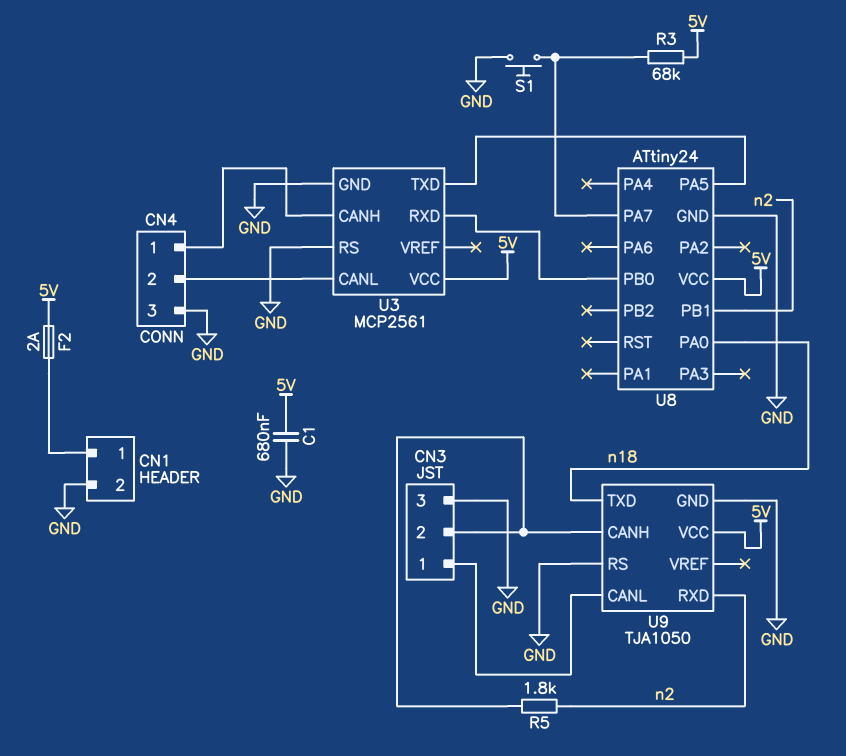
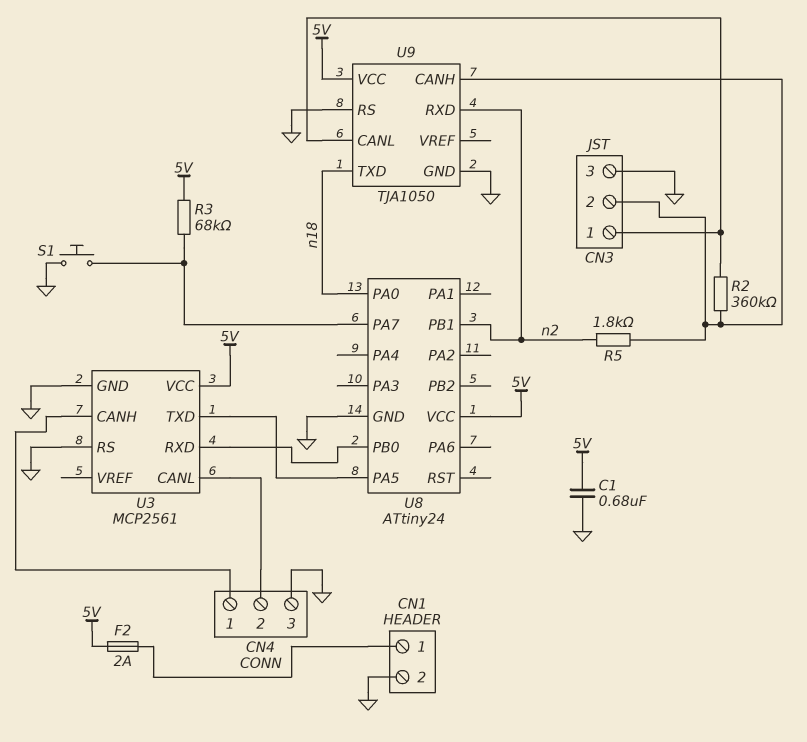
R2: none -> 360k (CN3/1, CN3/2)

